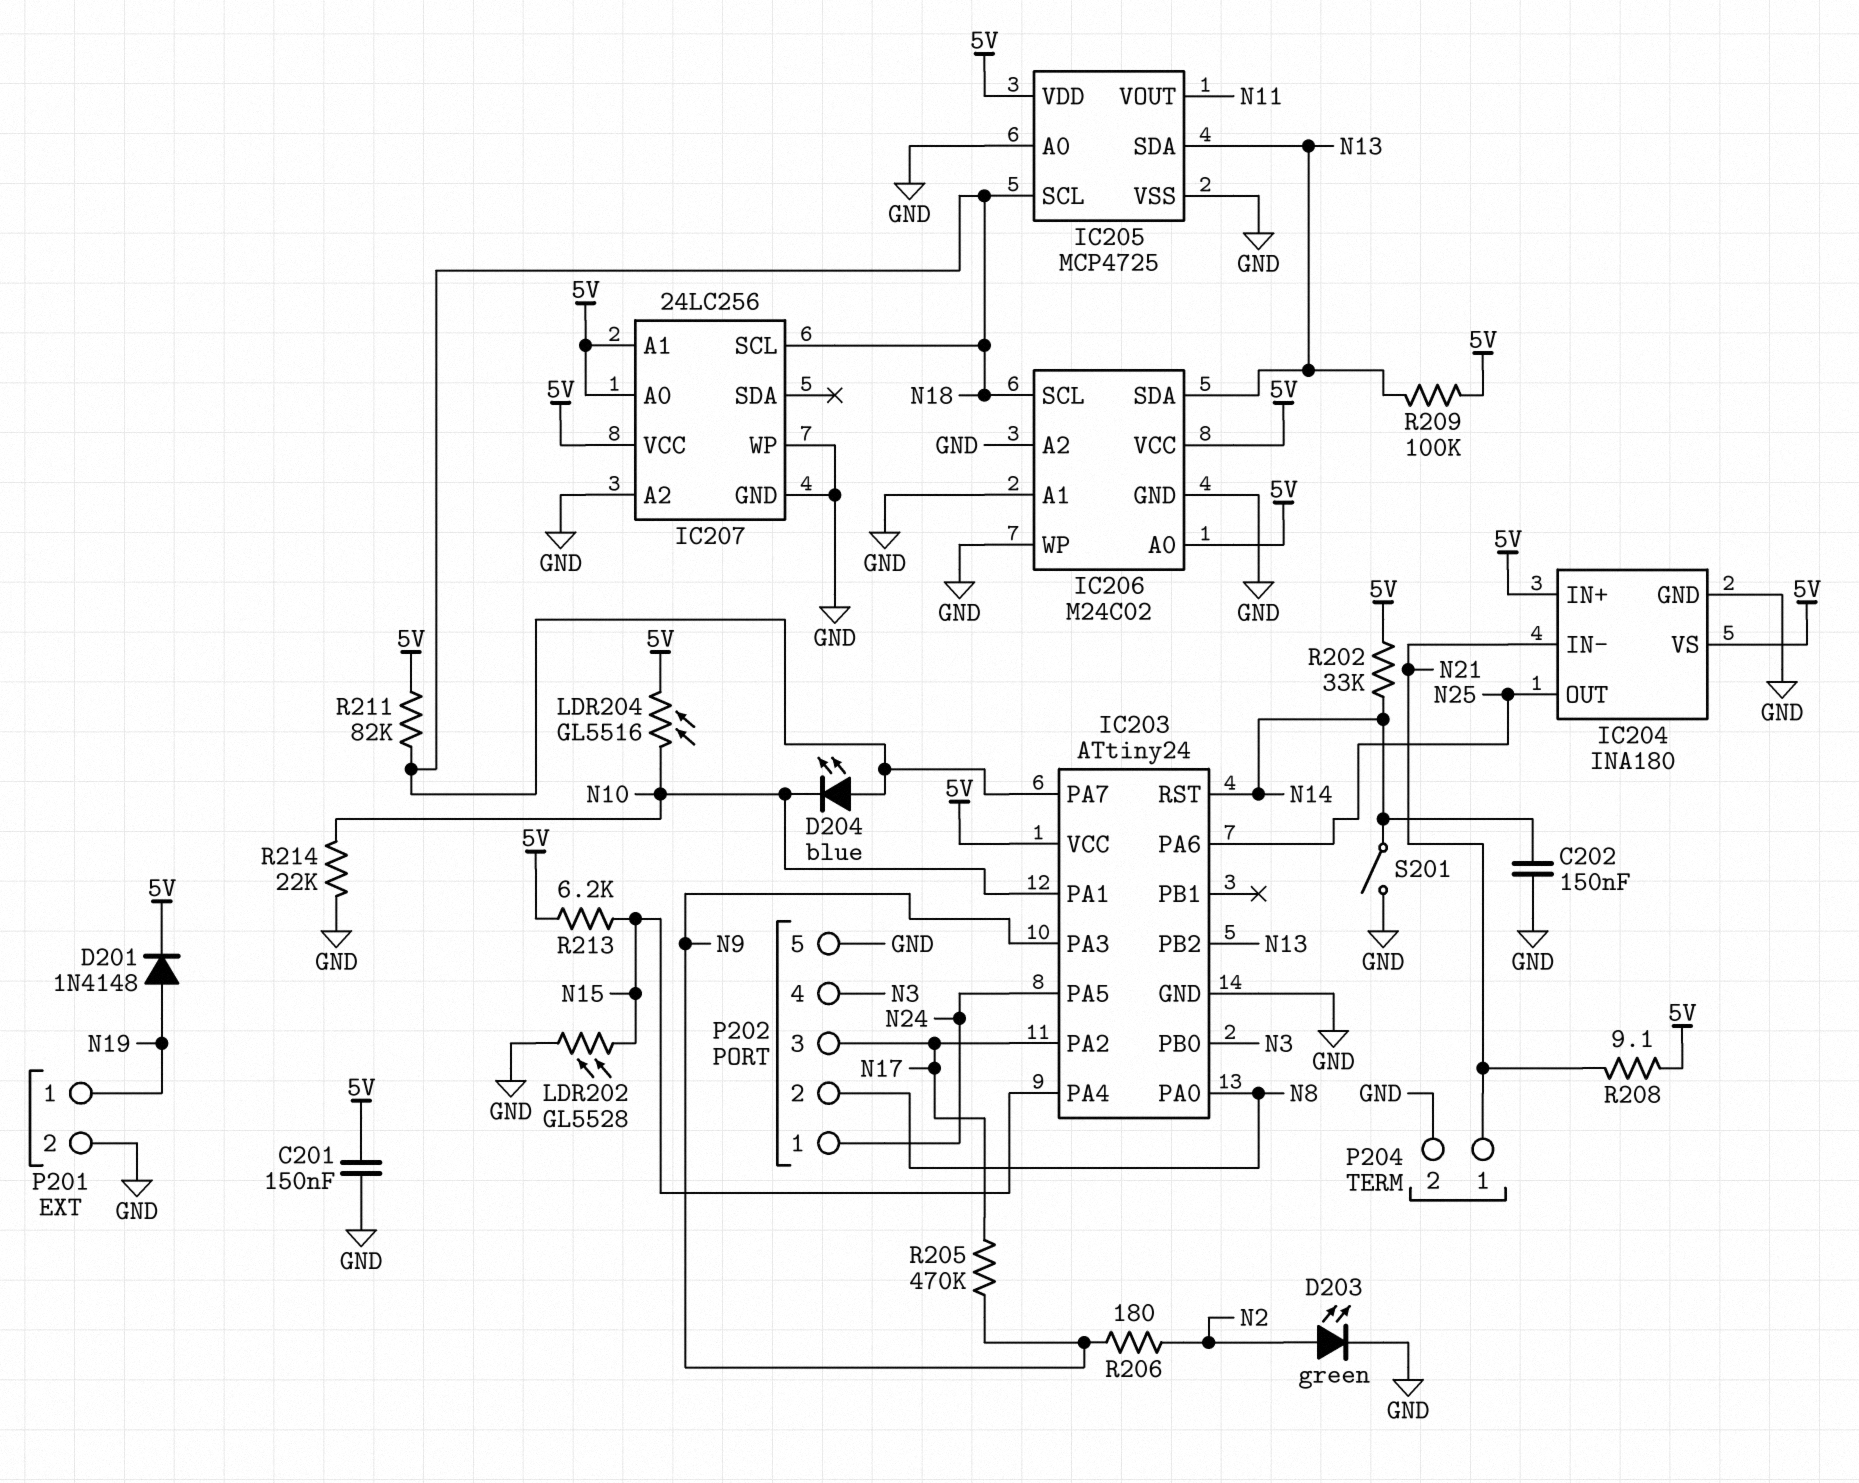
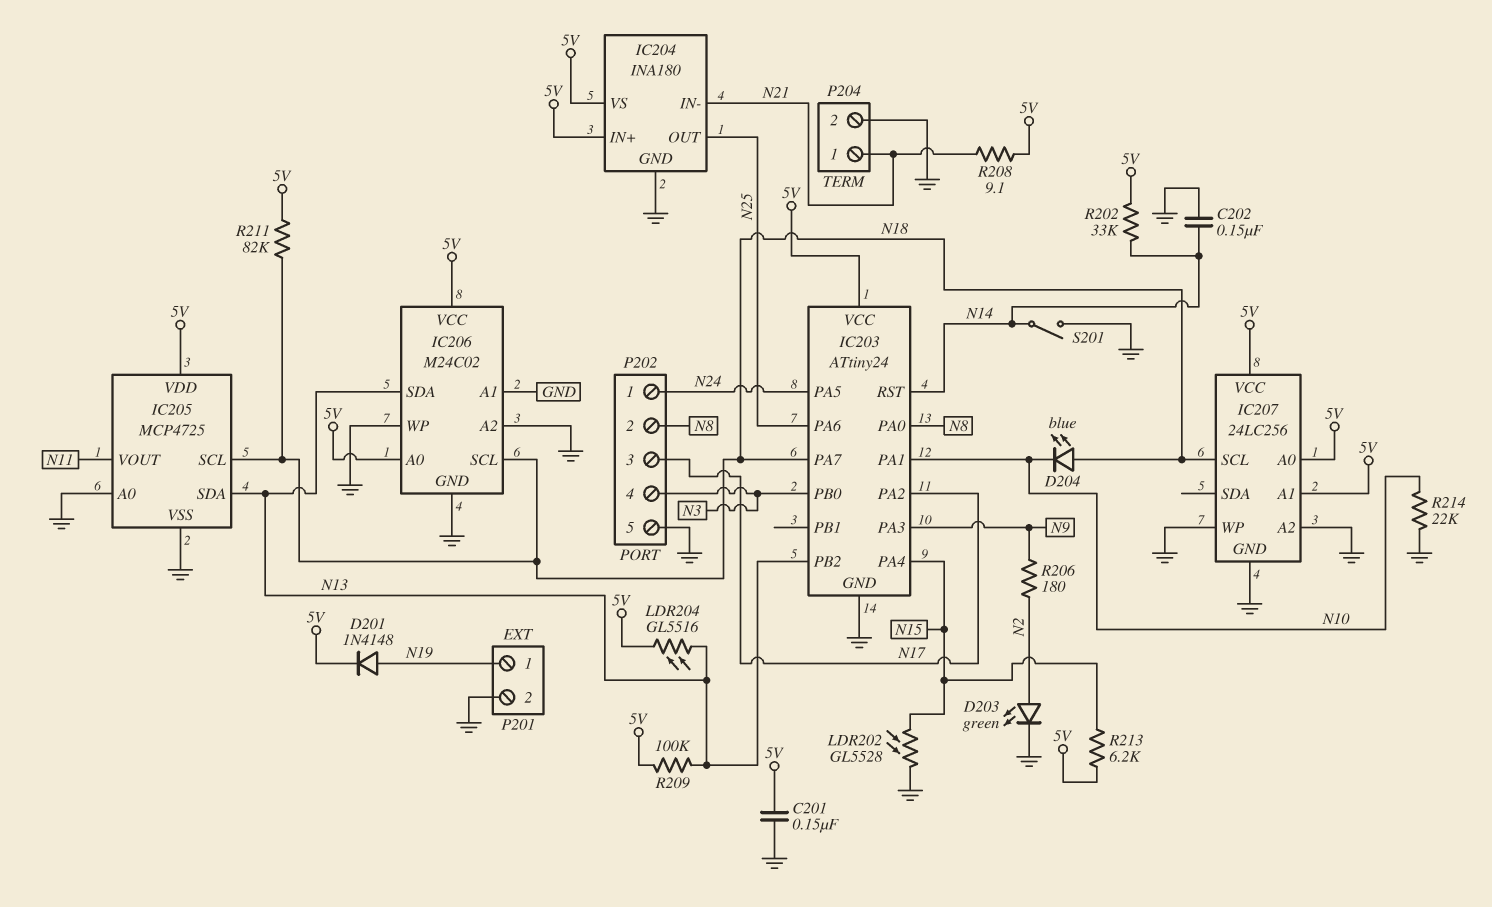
LDR204: GL5516 (5V, N10) -> GL5516 (5V, N13)
R205: 470k (N9, N17) -> none

